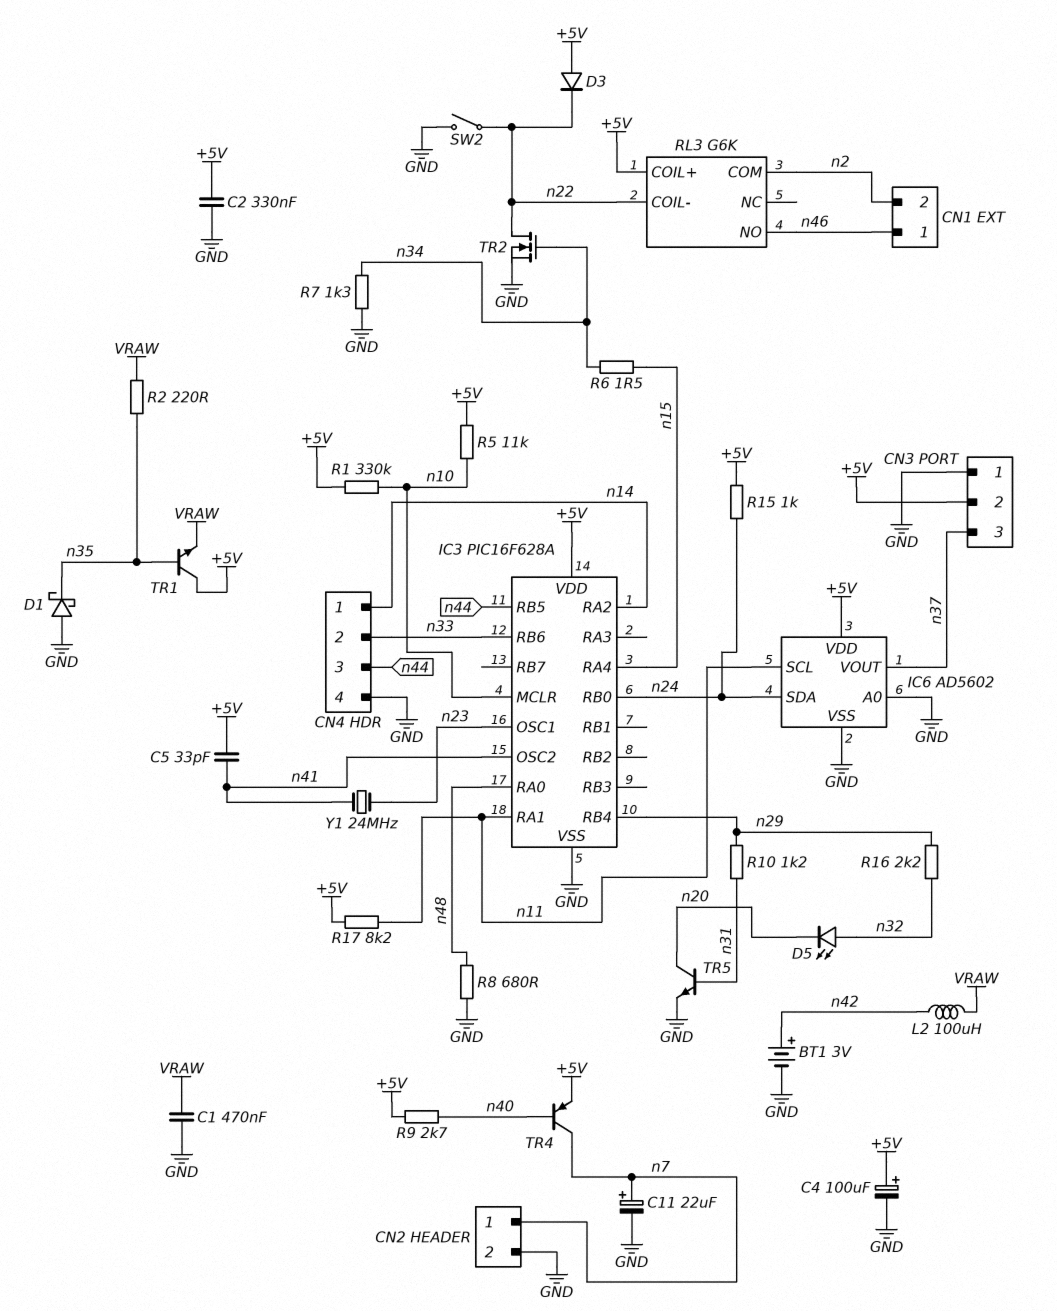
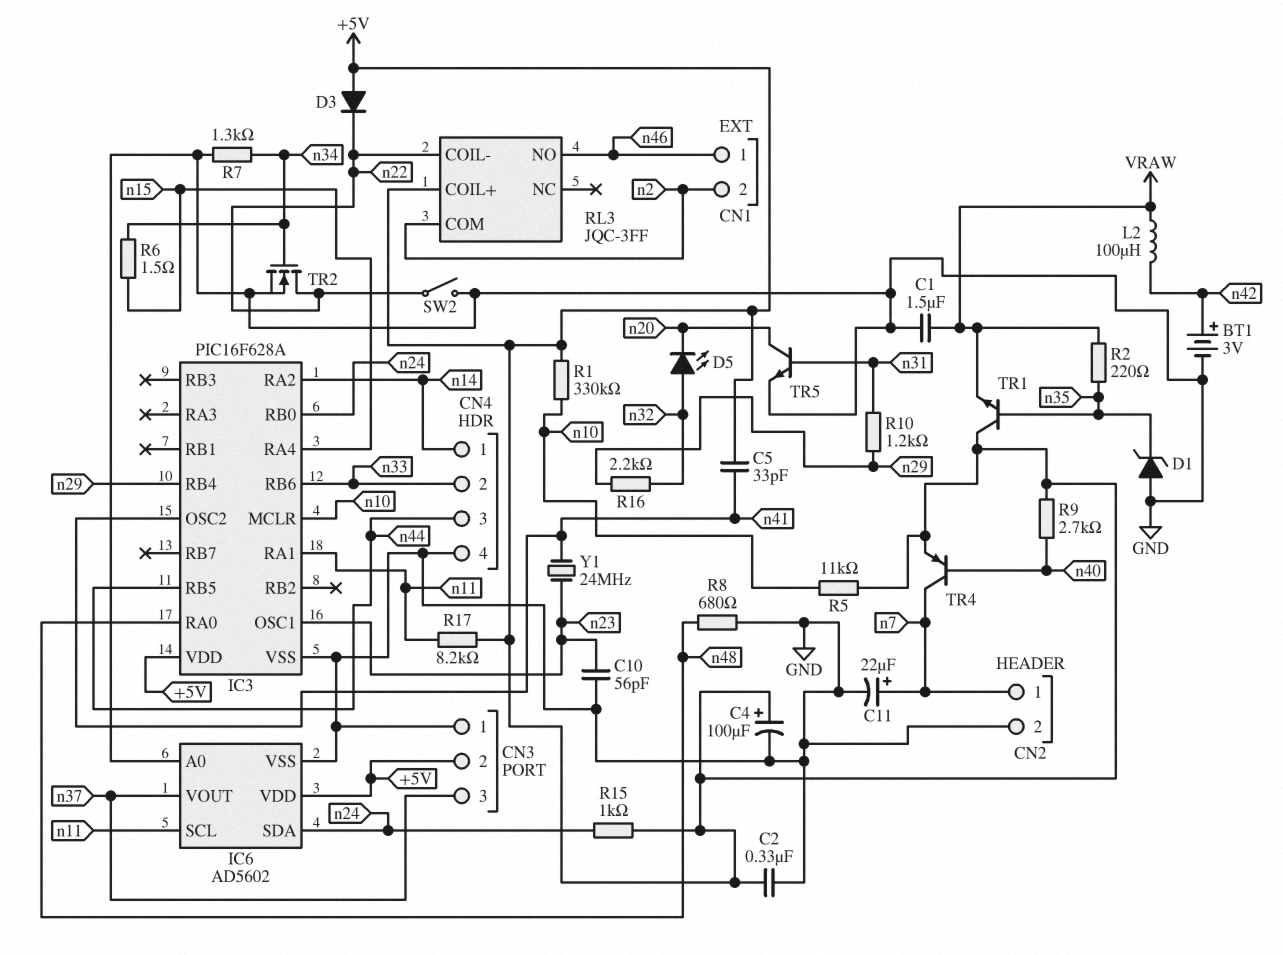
C1: 470nF (GND, VRAW) -> 1.5uF (GND, VRAW)
C10: none -> 56pF (GND, n23)
D1: schottky (A GND, K n35) -> zener (A GND, K n35)
RL3: G6K -> JQC-3FF

